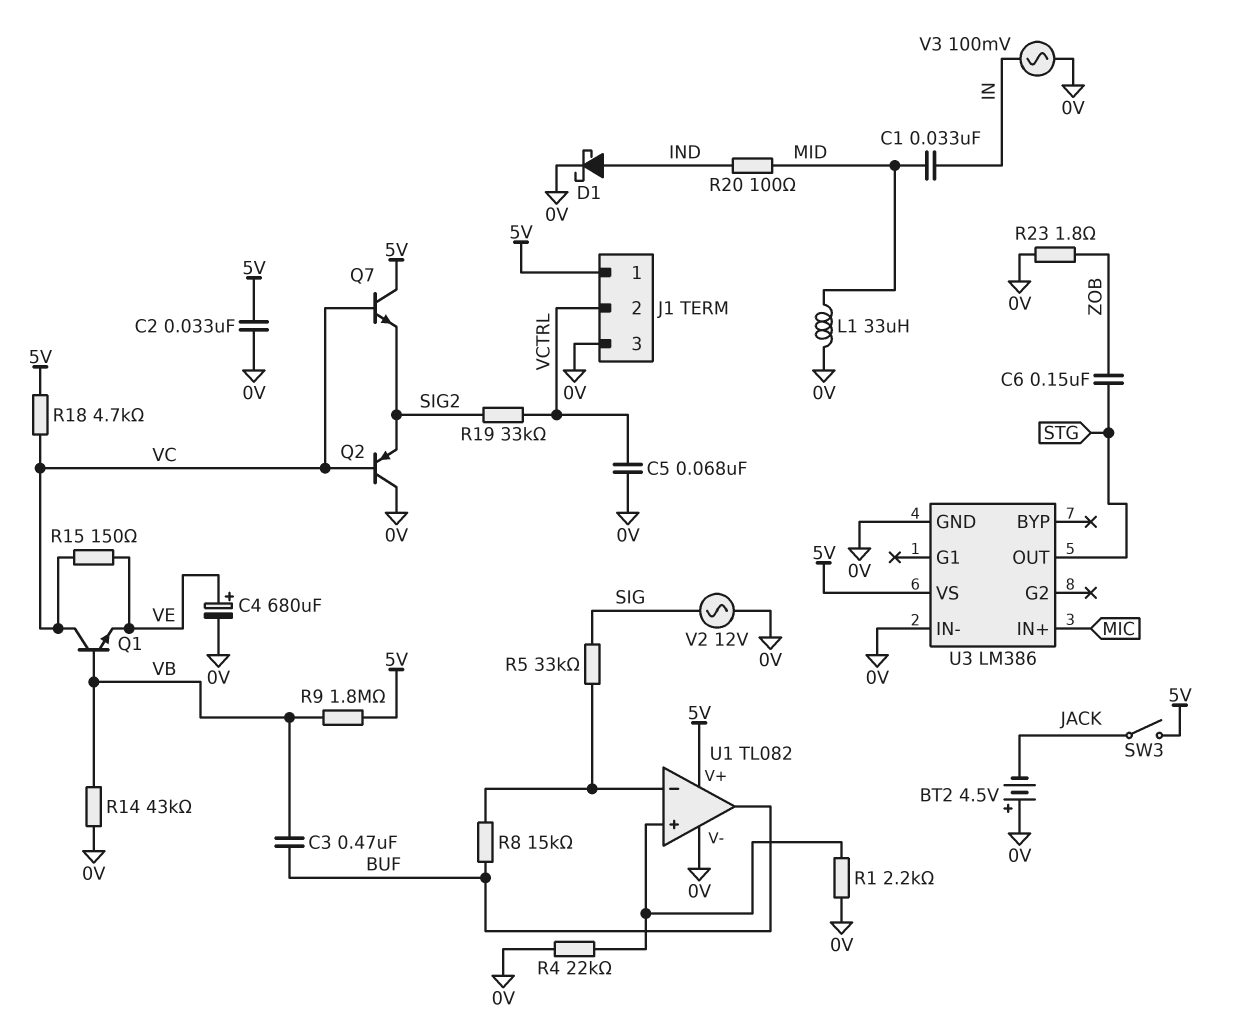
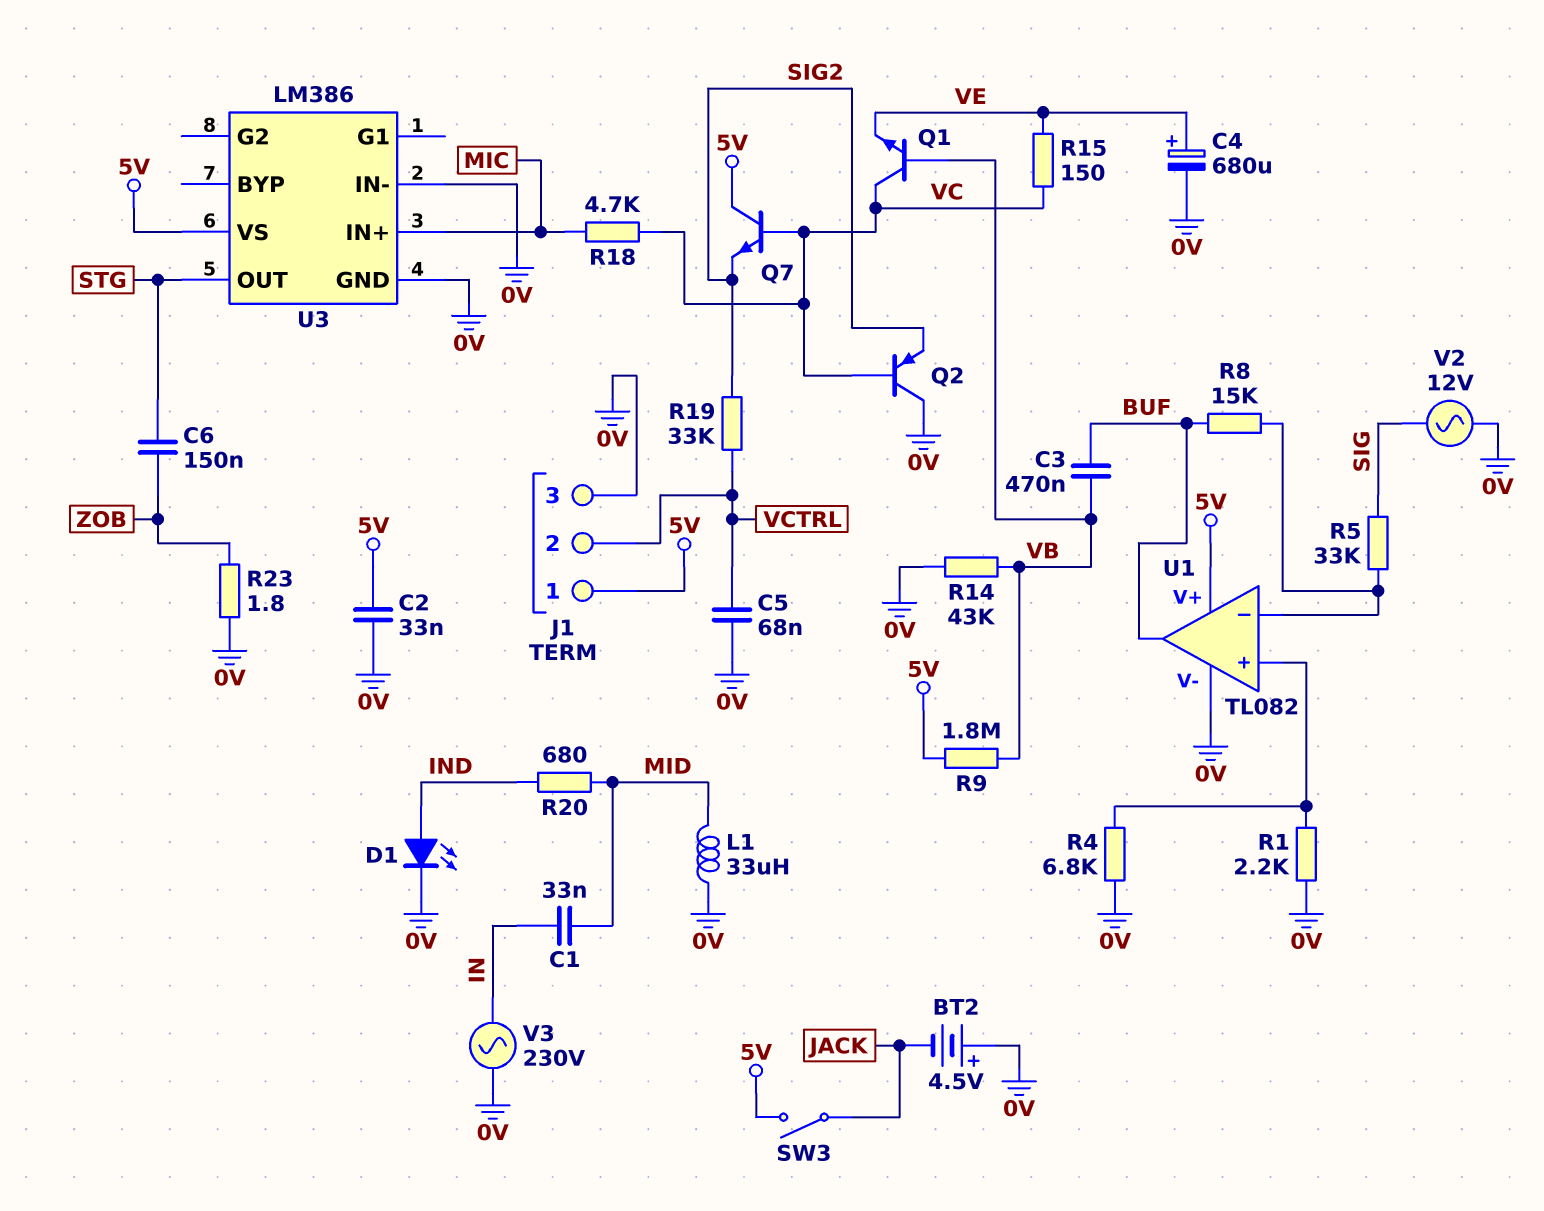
D1: schottky (A IND, K 0V) -> LED (A IND, K 0V)
R4: 22k (0V, U1/in+) -> 6.8k (0V, U1/in+)
R18: 4.7k (5V, VC) -> 4.7k (MIC, VC)
R20: 100 (IND, MID) -> 680 (IND, MID)
V3: AC 100mV (0V, IN) -> AC 230V (0V, IN)

